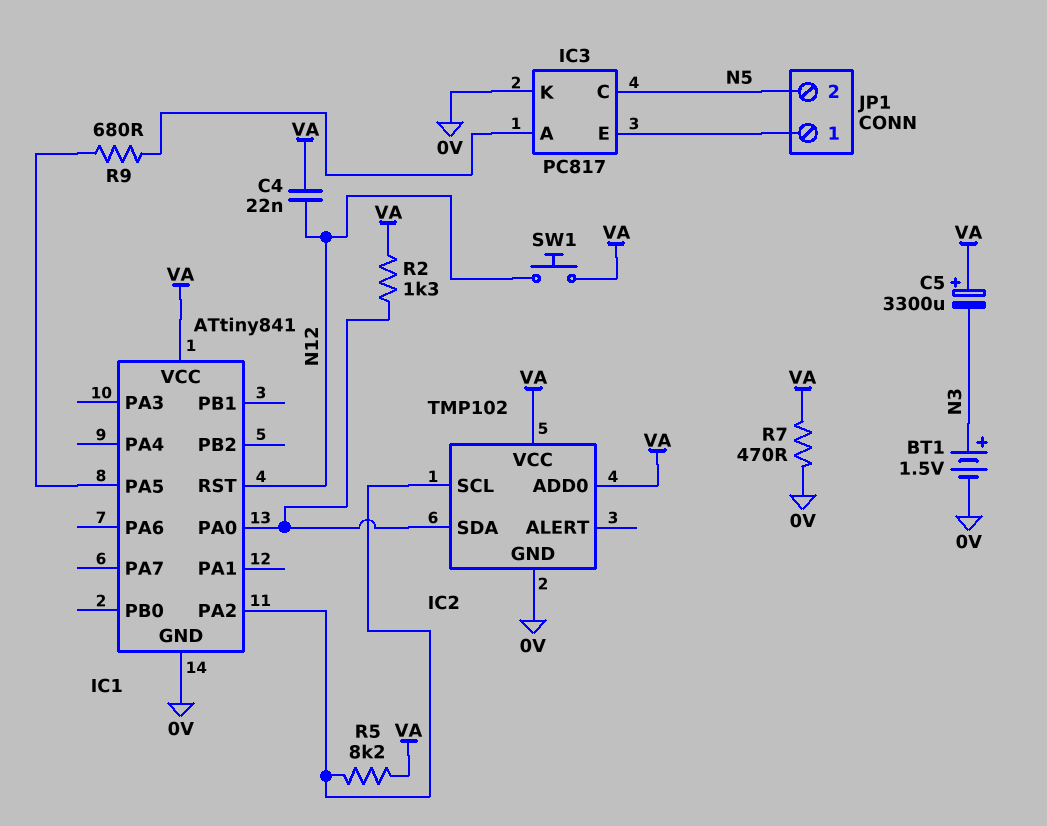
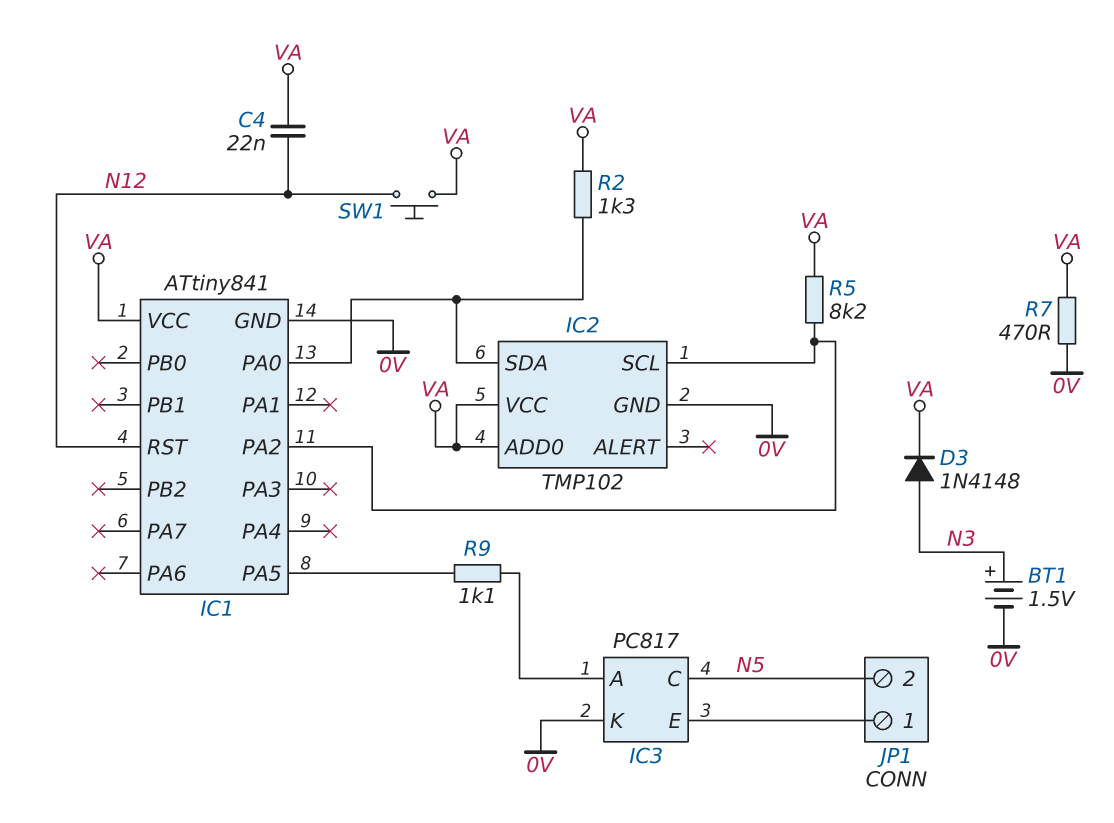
C5: 3300uF (plus VA, minus N3) -> none
D3: none -> diode 1N4148 (A N3, K VA)
R9: 680 (IC1/PA5, IC3/A) -> 1.1k (IC1/PA5, IC3/A)

